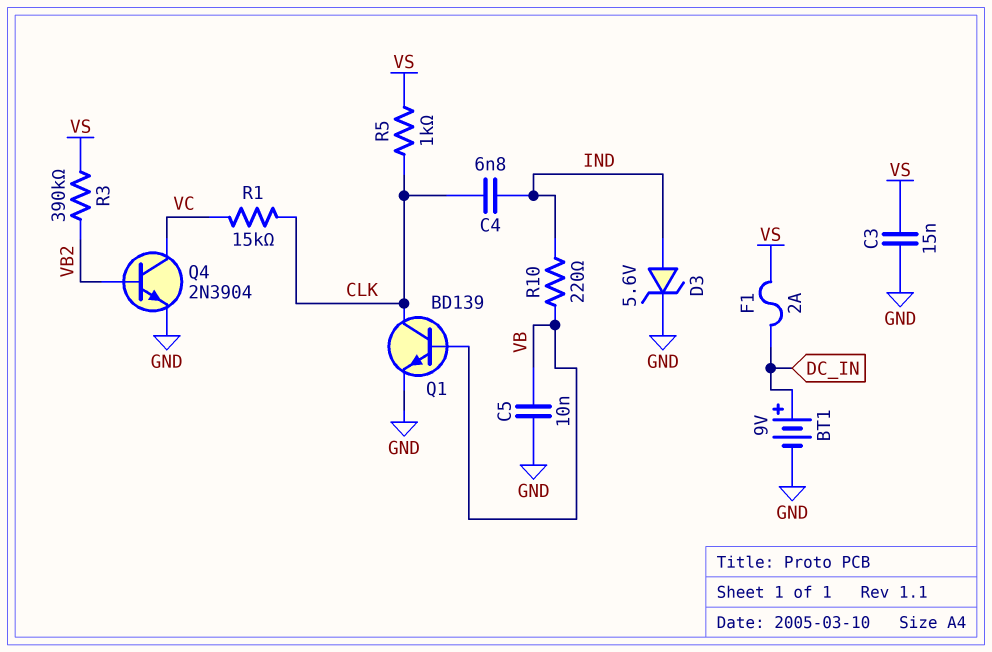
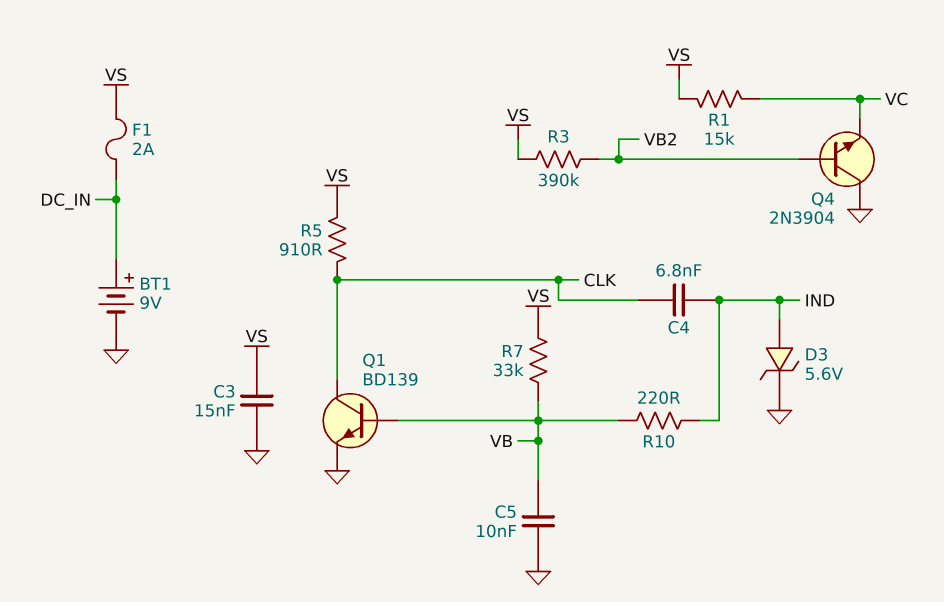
Q4: NPN 2N3904 (B VB2, C VC, E GND) -> NPN 2N3904 (B VB2, C GND, E VC)
R1: 15k (CLK, VC) -> 15k (VC, VS)
R5: 1k (CLK, VS) -> 910 (CLK, VS)
R7: none -> 33k (VB, VS)

